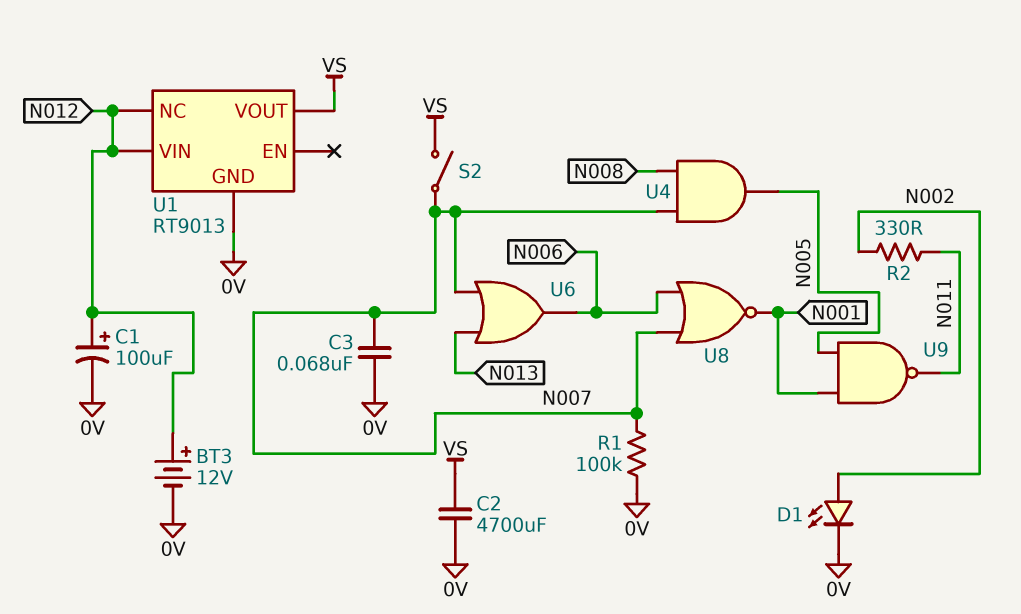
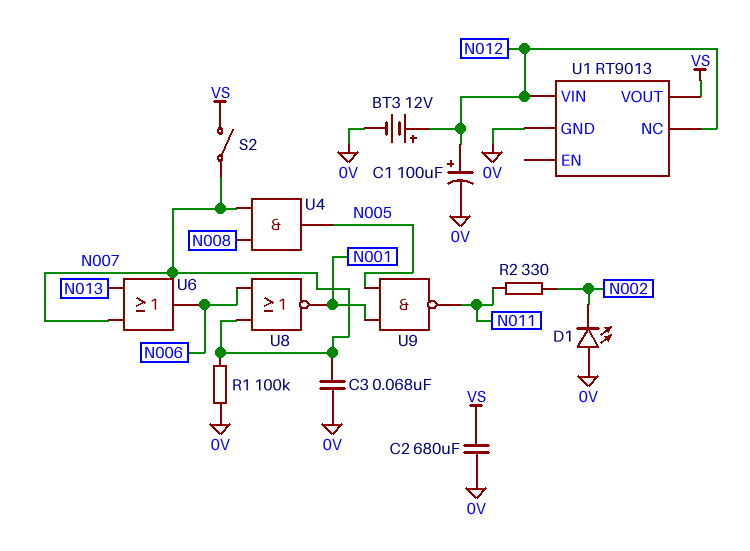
C2: 4700uF (0V, VS) -> 680uF (0V, VS)
D1: LED (A N002, K 0V) -> LED (A 0V, K N002)

